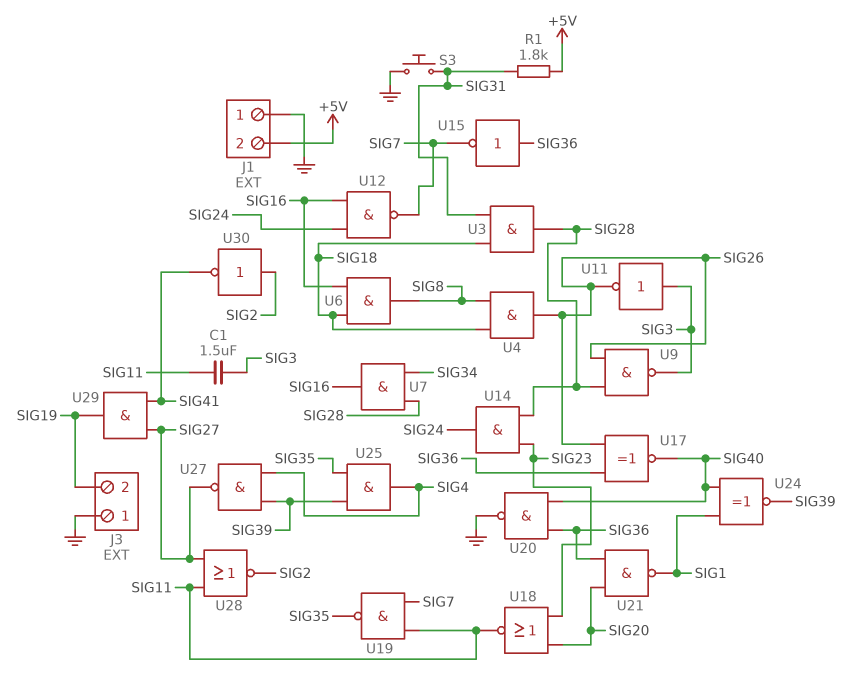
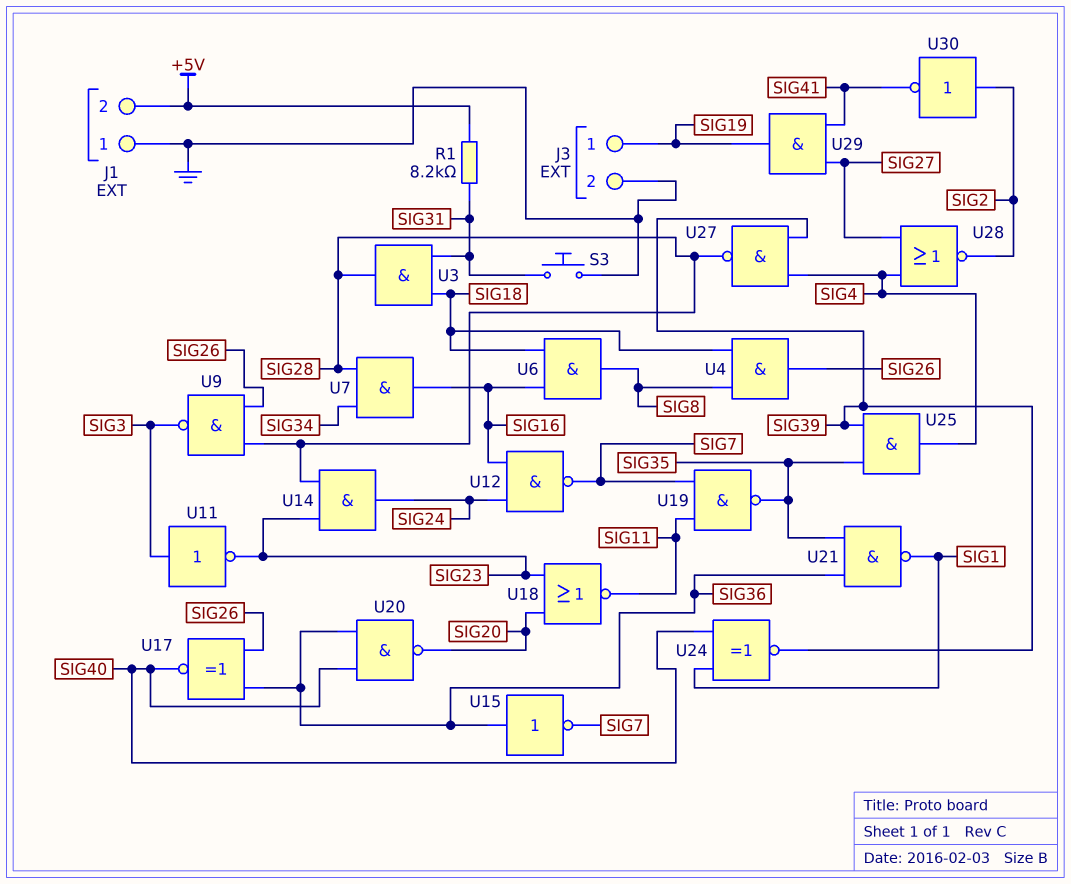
C1: 1.5uF (SIG3, SIG11) -> none
J3 pin 1: GND -> SIG19
J3 pin 2: SIG19 -> GND
R1: 1.8k (+5V, SIG31) -> 8.2k (+5V, SIG31)
U11: NOT (in SIG3, out SIG26) -> NOT (in SIG3, out SIG23)
U20: NAND (in SIG36, in SIG40, out GND) -> NAND (in SIG36, in SIG40, out SIG20)
U21: NAND (in SIG20, in SIG36, out SIG1) -> NAND (in SIG35, in SIG36, out SIG1)
U27: NAND (in SIG4, in SIG39, out SIG27) -> NAND (in SIG4, in SIG39, out SIG28)
U28: NOR (in SIG11, in SIG27, out SIG2) -> NOR (in SIG4, in SIG27, out SIG2)

